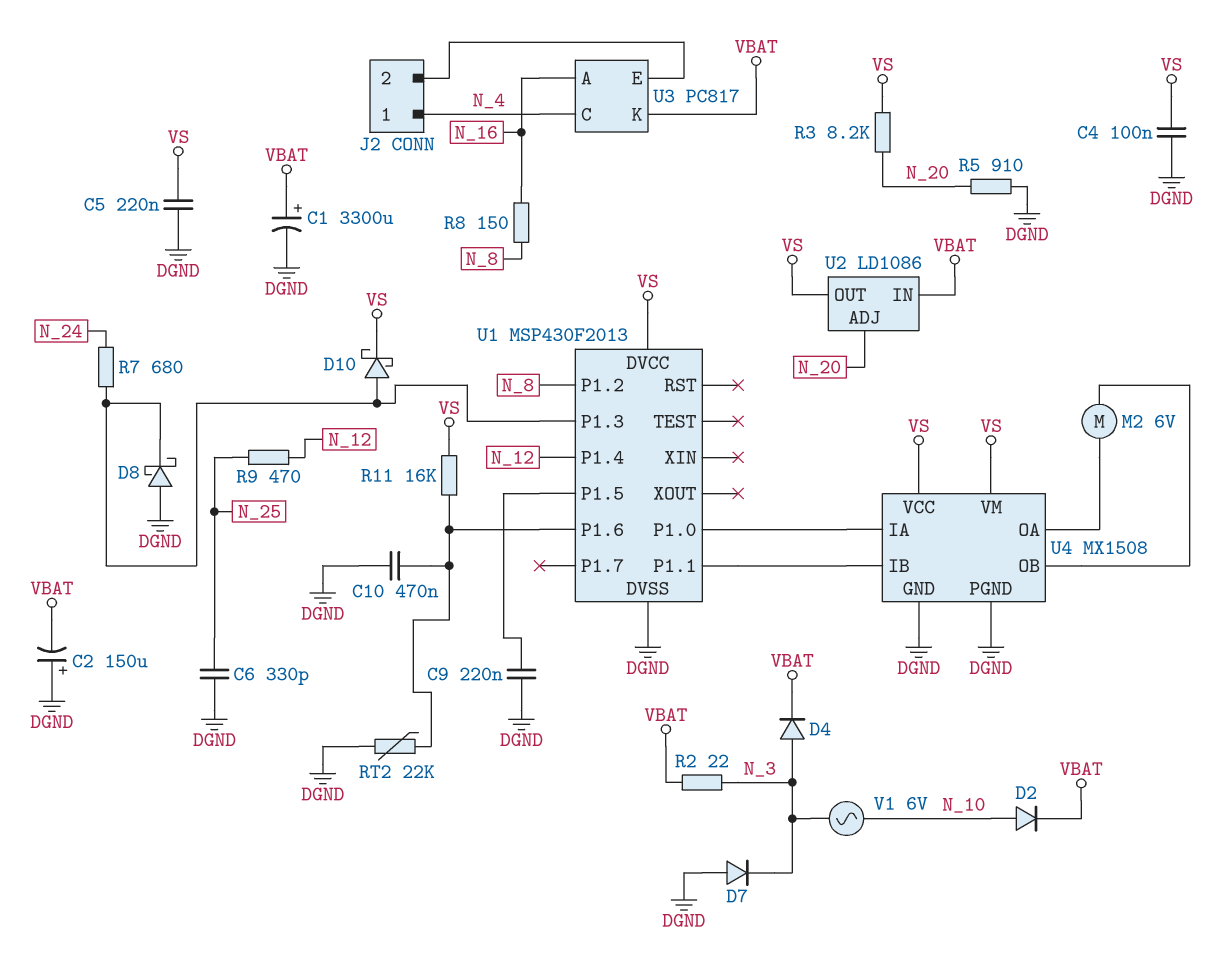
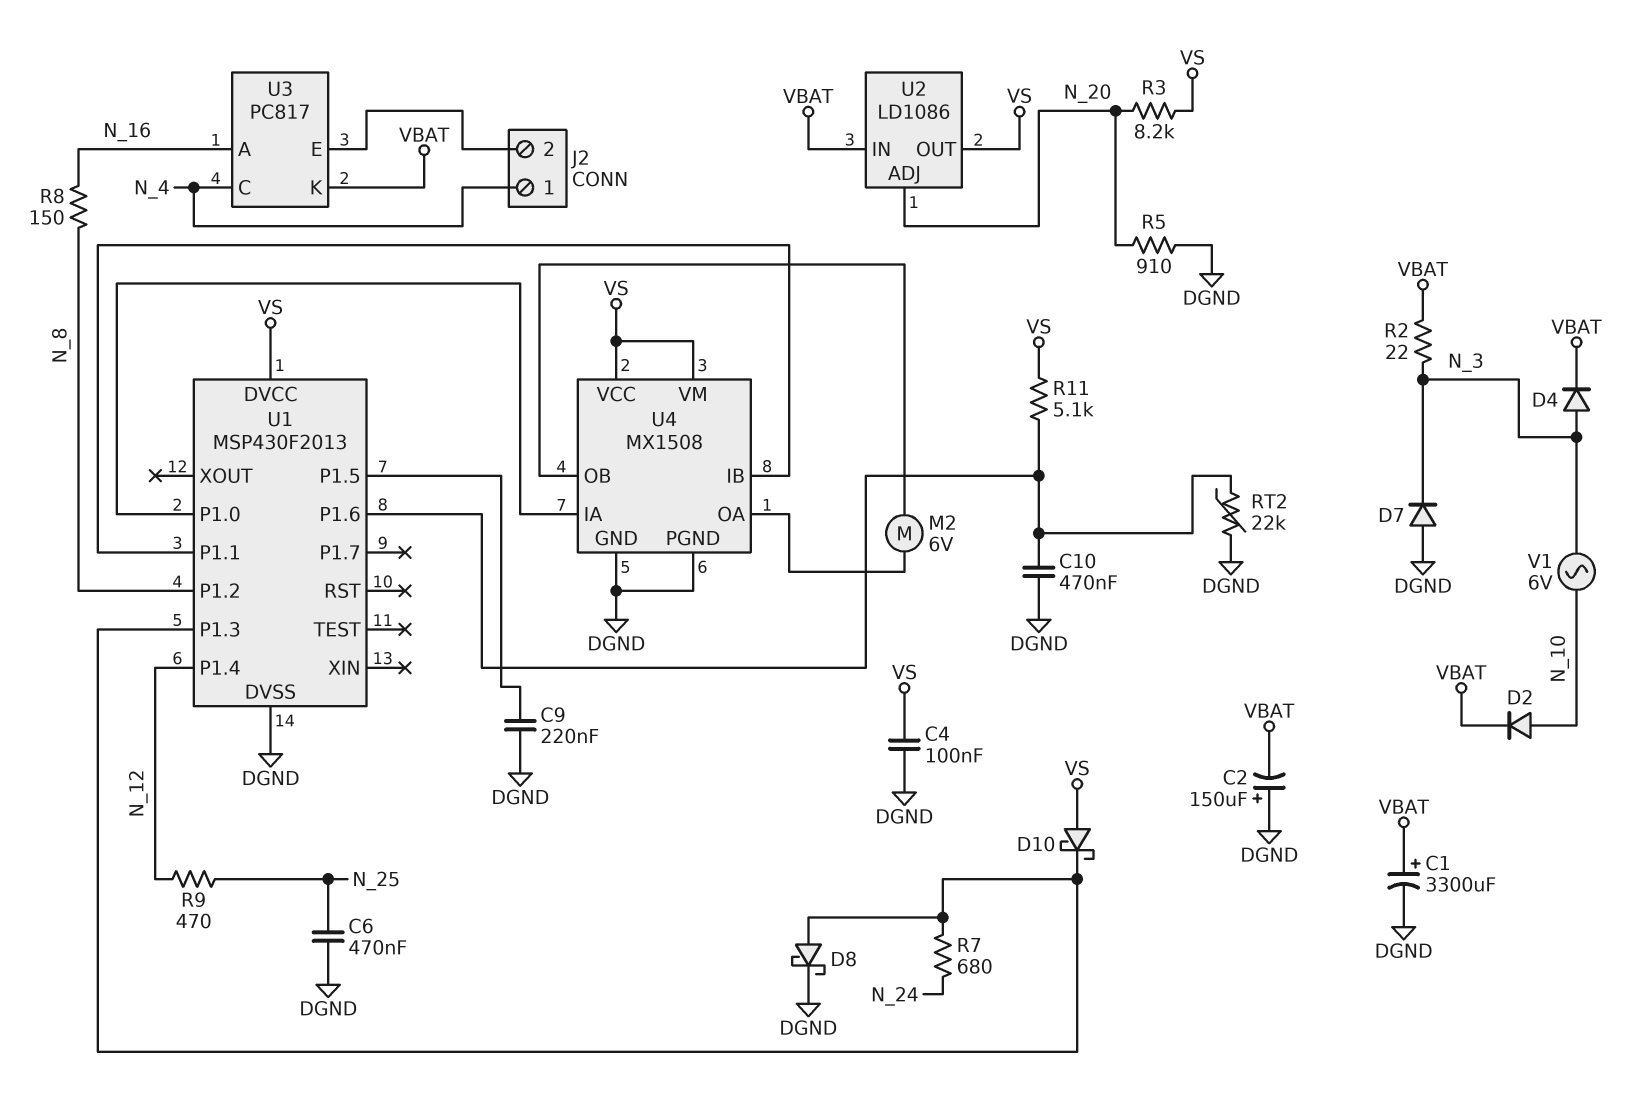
C5: 220nF (DGND, VS) -> none
C6: 330pF (DGND, N_25) -> 470nF (DGND, N_25)
D8: schottky (A DGND, K U1/P1.3) -> schottky (A U1/P1.3, K DGND)
D10: schottky (A U1/P1.3, K VS) -> schottky (A VS, K U1/P1.3)
R11: 16k (U1/P1.6, VS) -> 5.1k (U1/P1.6, VS)

